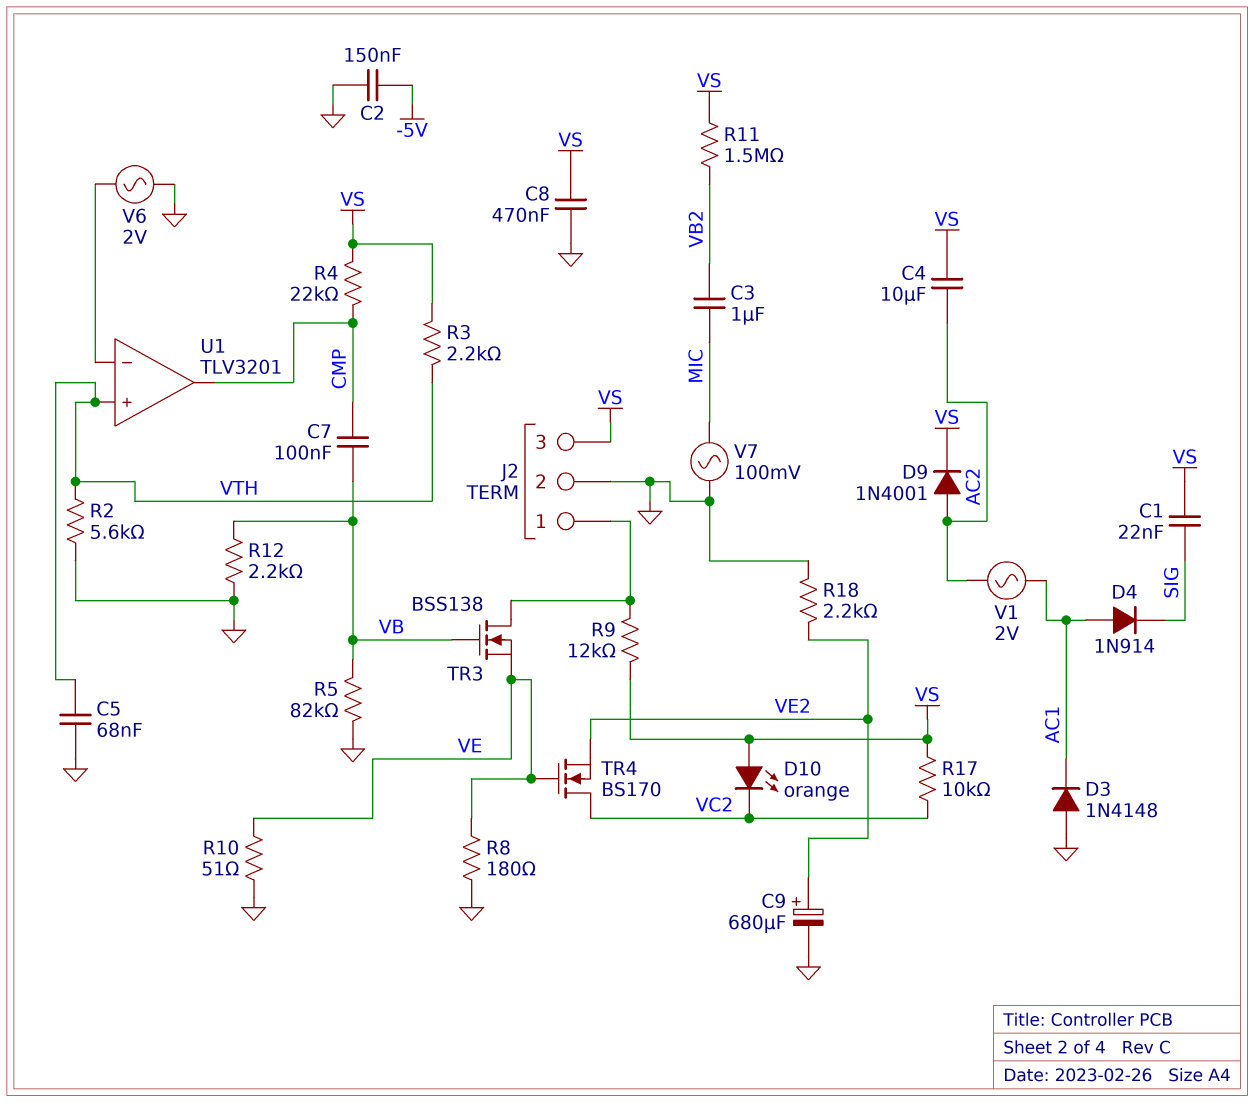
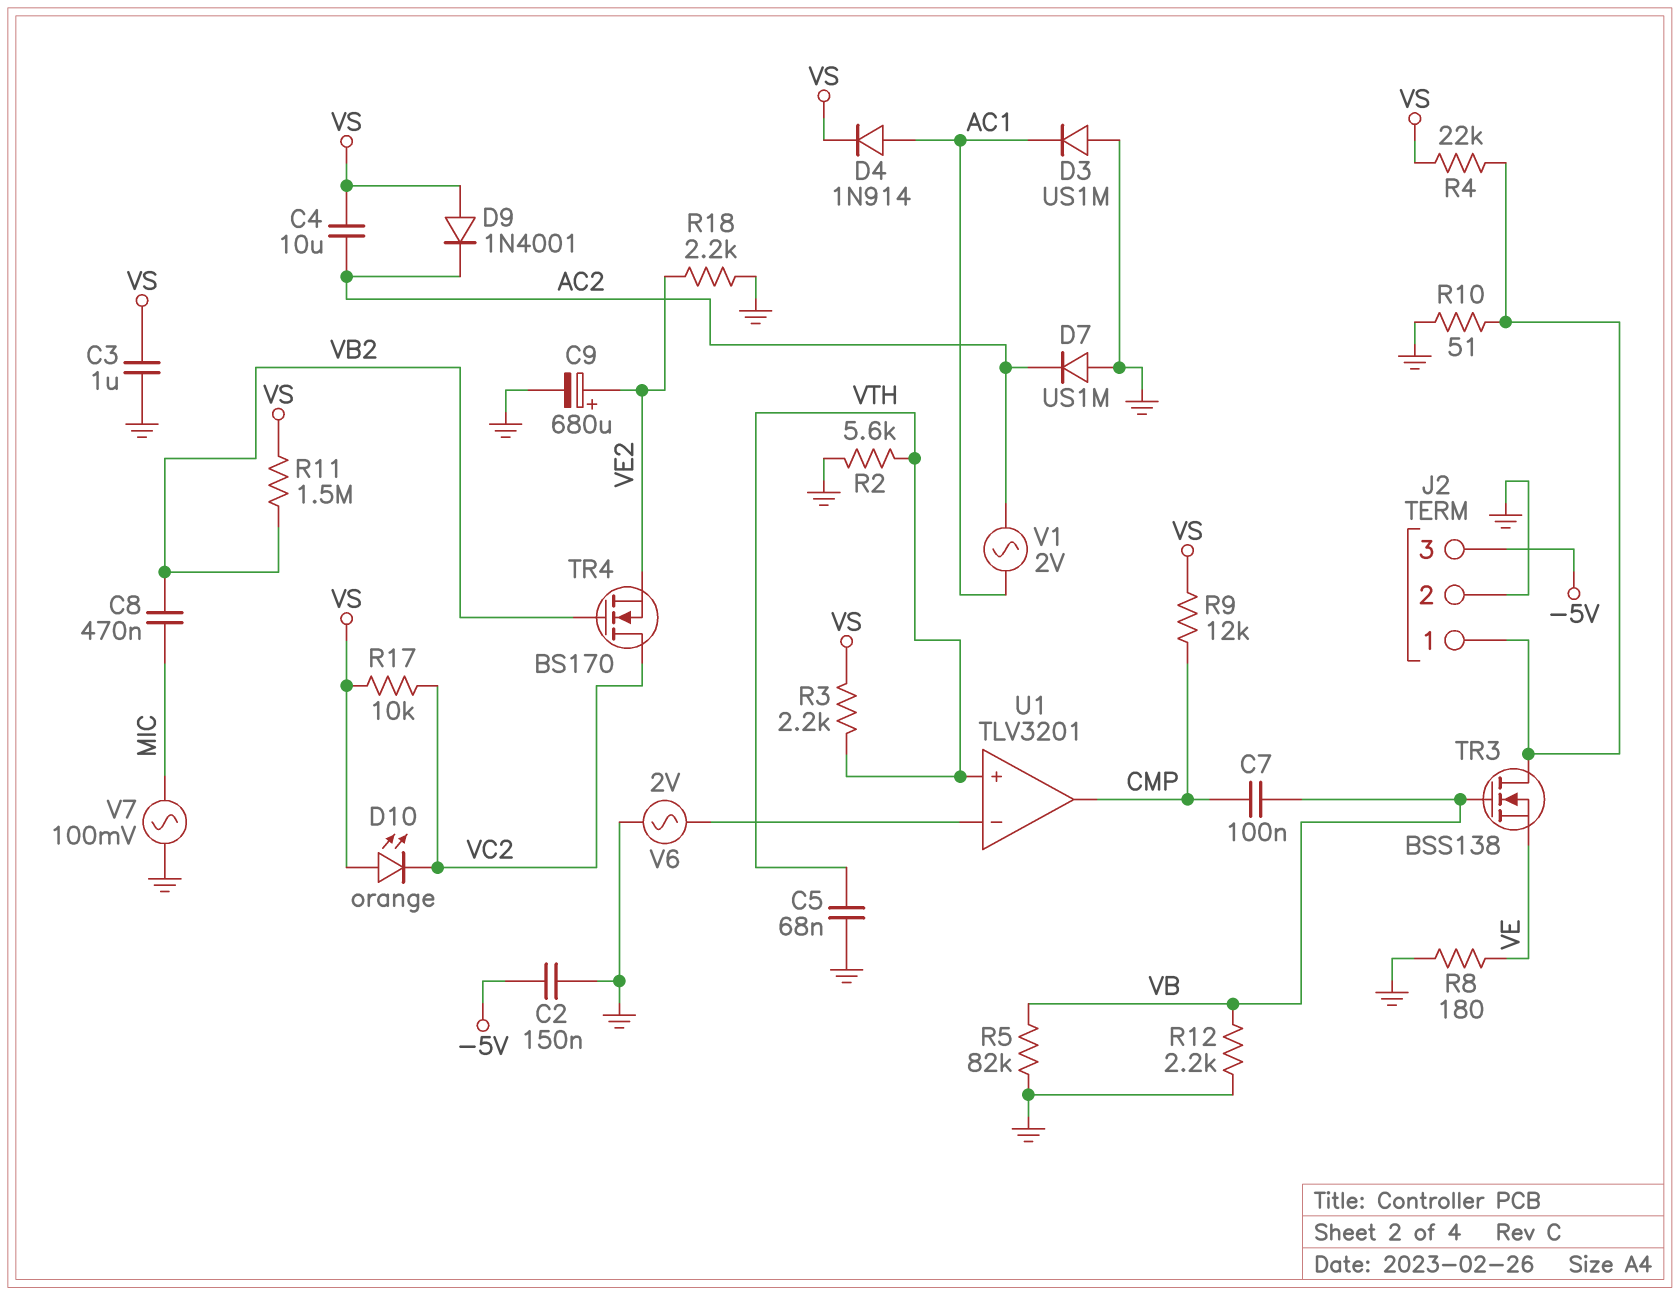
C1: 22nF (SIG, VS) -> none
C3: 1uF (MIC, VB2) -> 1uF (GND, VS)
C8: 470nF (GND, VS) -> 470nF (MIC, VB2)
D3: diode 1N4148 (A GND, K AC1) -> diode US1M (A GND, K AC1)
D4: diode 1N914 (A AC1, K SIG) -> diode 1N914 (A AC1, K VS)
D7: none -> diode US1M (A GND, K AC2)
D9: diode 1N4001 (A AC2, K VS) -> diode 1N4001 (A VS, K AC2)
J2 pin 3: VS -> -5V
R4: 22k (CMP, VS) -> 22k (J2/1, VS)
R9: 12k (J2/1, VS) -> 12k (CMP, VS)
R10: 51 (GND, VE) -> 51 (GND, J2/1)
TR4: NMOS BS170 (G VE, D VC2, S VE2) -> NMOS BS170 (G VB2, D VC2, S VE2)

